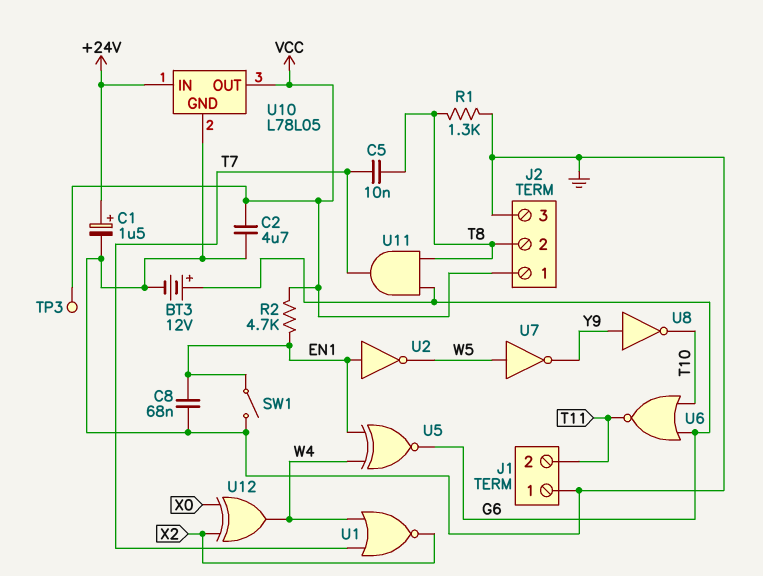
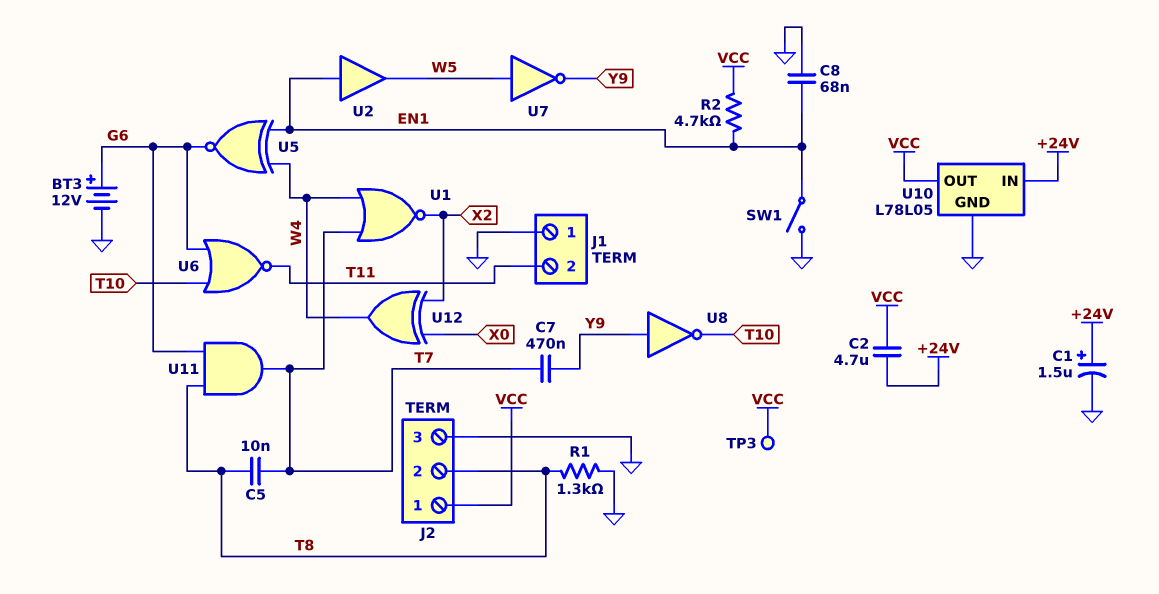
C2: 4.7uF (GND, VCC) -> 4.7uF (+24V, VCC)
C7: none -> 470nF (T7, Y9)
U2: NOT (in EN1, out W5) -> buffer (in EN1, out W5)

